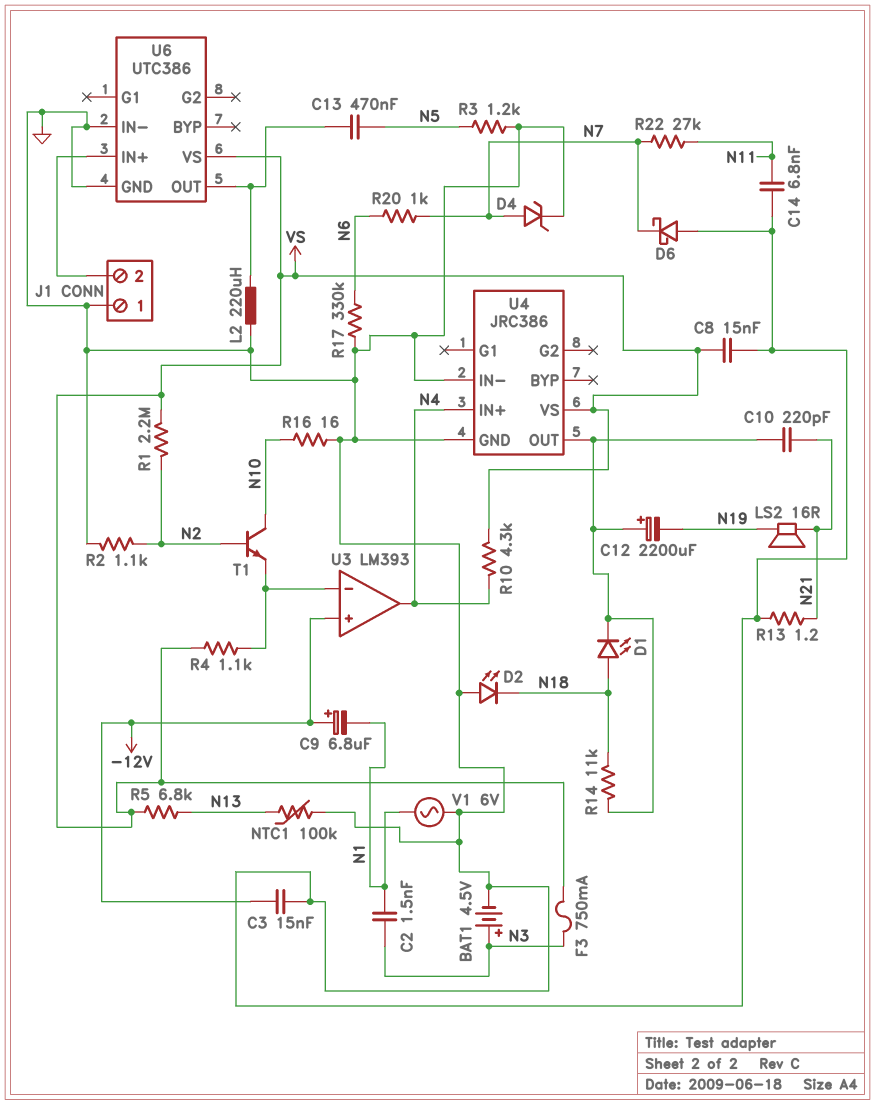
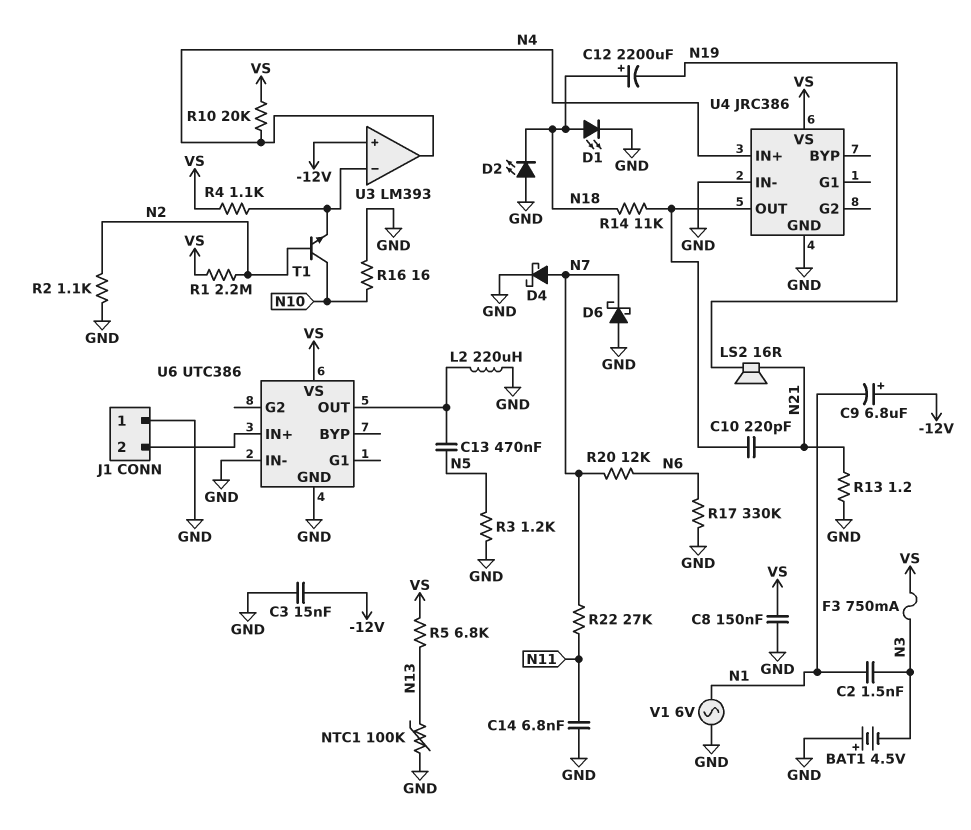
BAT1: 4.5V (plus N3, minus GND) -> 4.5V (plus GND, minus N3)
C8: 15nF (GND, VS) -> 150nF (GND, VS)
C12: 2200uF (plus U4/OUT, minus N19) -> 2200uF (plus N18, minus N19)
D1: LED (A N18, K U4/OUT) -> LED (A N18, K GND)
D4: zener (A N7, K GND) -> schottky (A N7, K GND)
R10: 4.3k (N4, VS) -> 20k (N4, VS)
R20: 1k (N6, N7) -> 12k (N6, N7)

